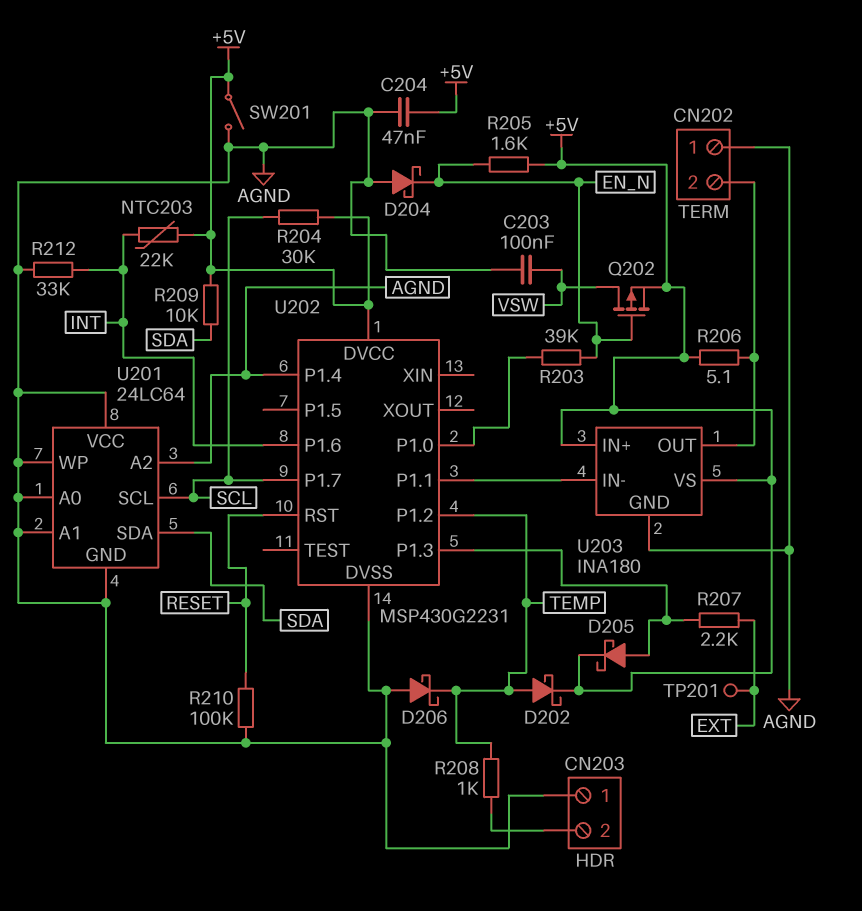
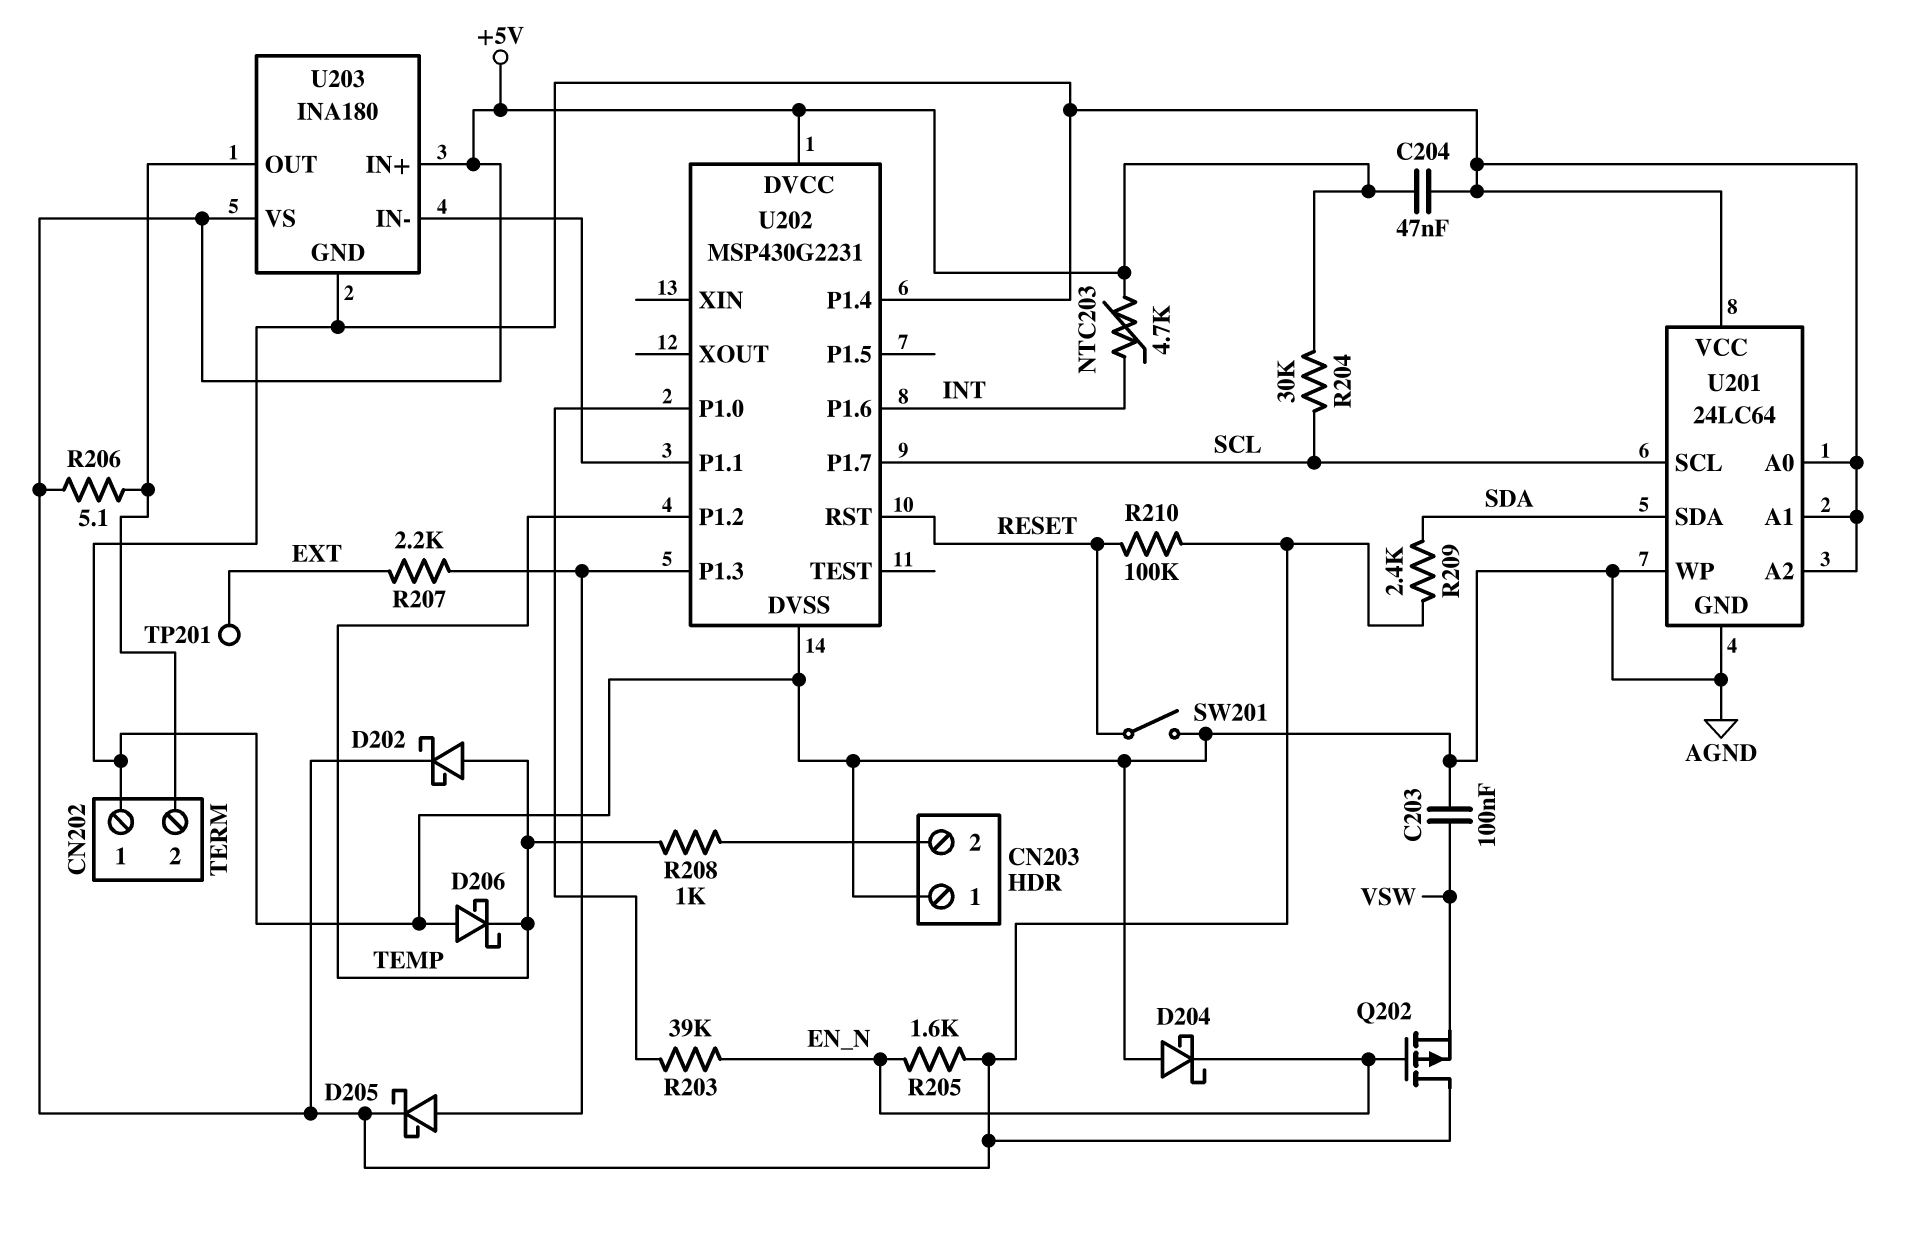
NTC203: 22k (+5V, INT) -> 4.7k (+5V, INT)
Q202: PMOS (G EN_N, D VSW, S +5V) -> PMOS (G EN_N, D +5V, S VSW)
R209: 10k (+5V, SDA) -> 2.4k (+5V, SDA)
R210: 100k (AGND, RESET) -> 100k (+5V, RESET)
R212: 33k (AGND, INT) -> none
SW201: switch (+5V, AGND) -> switch (AGND, RESET)

